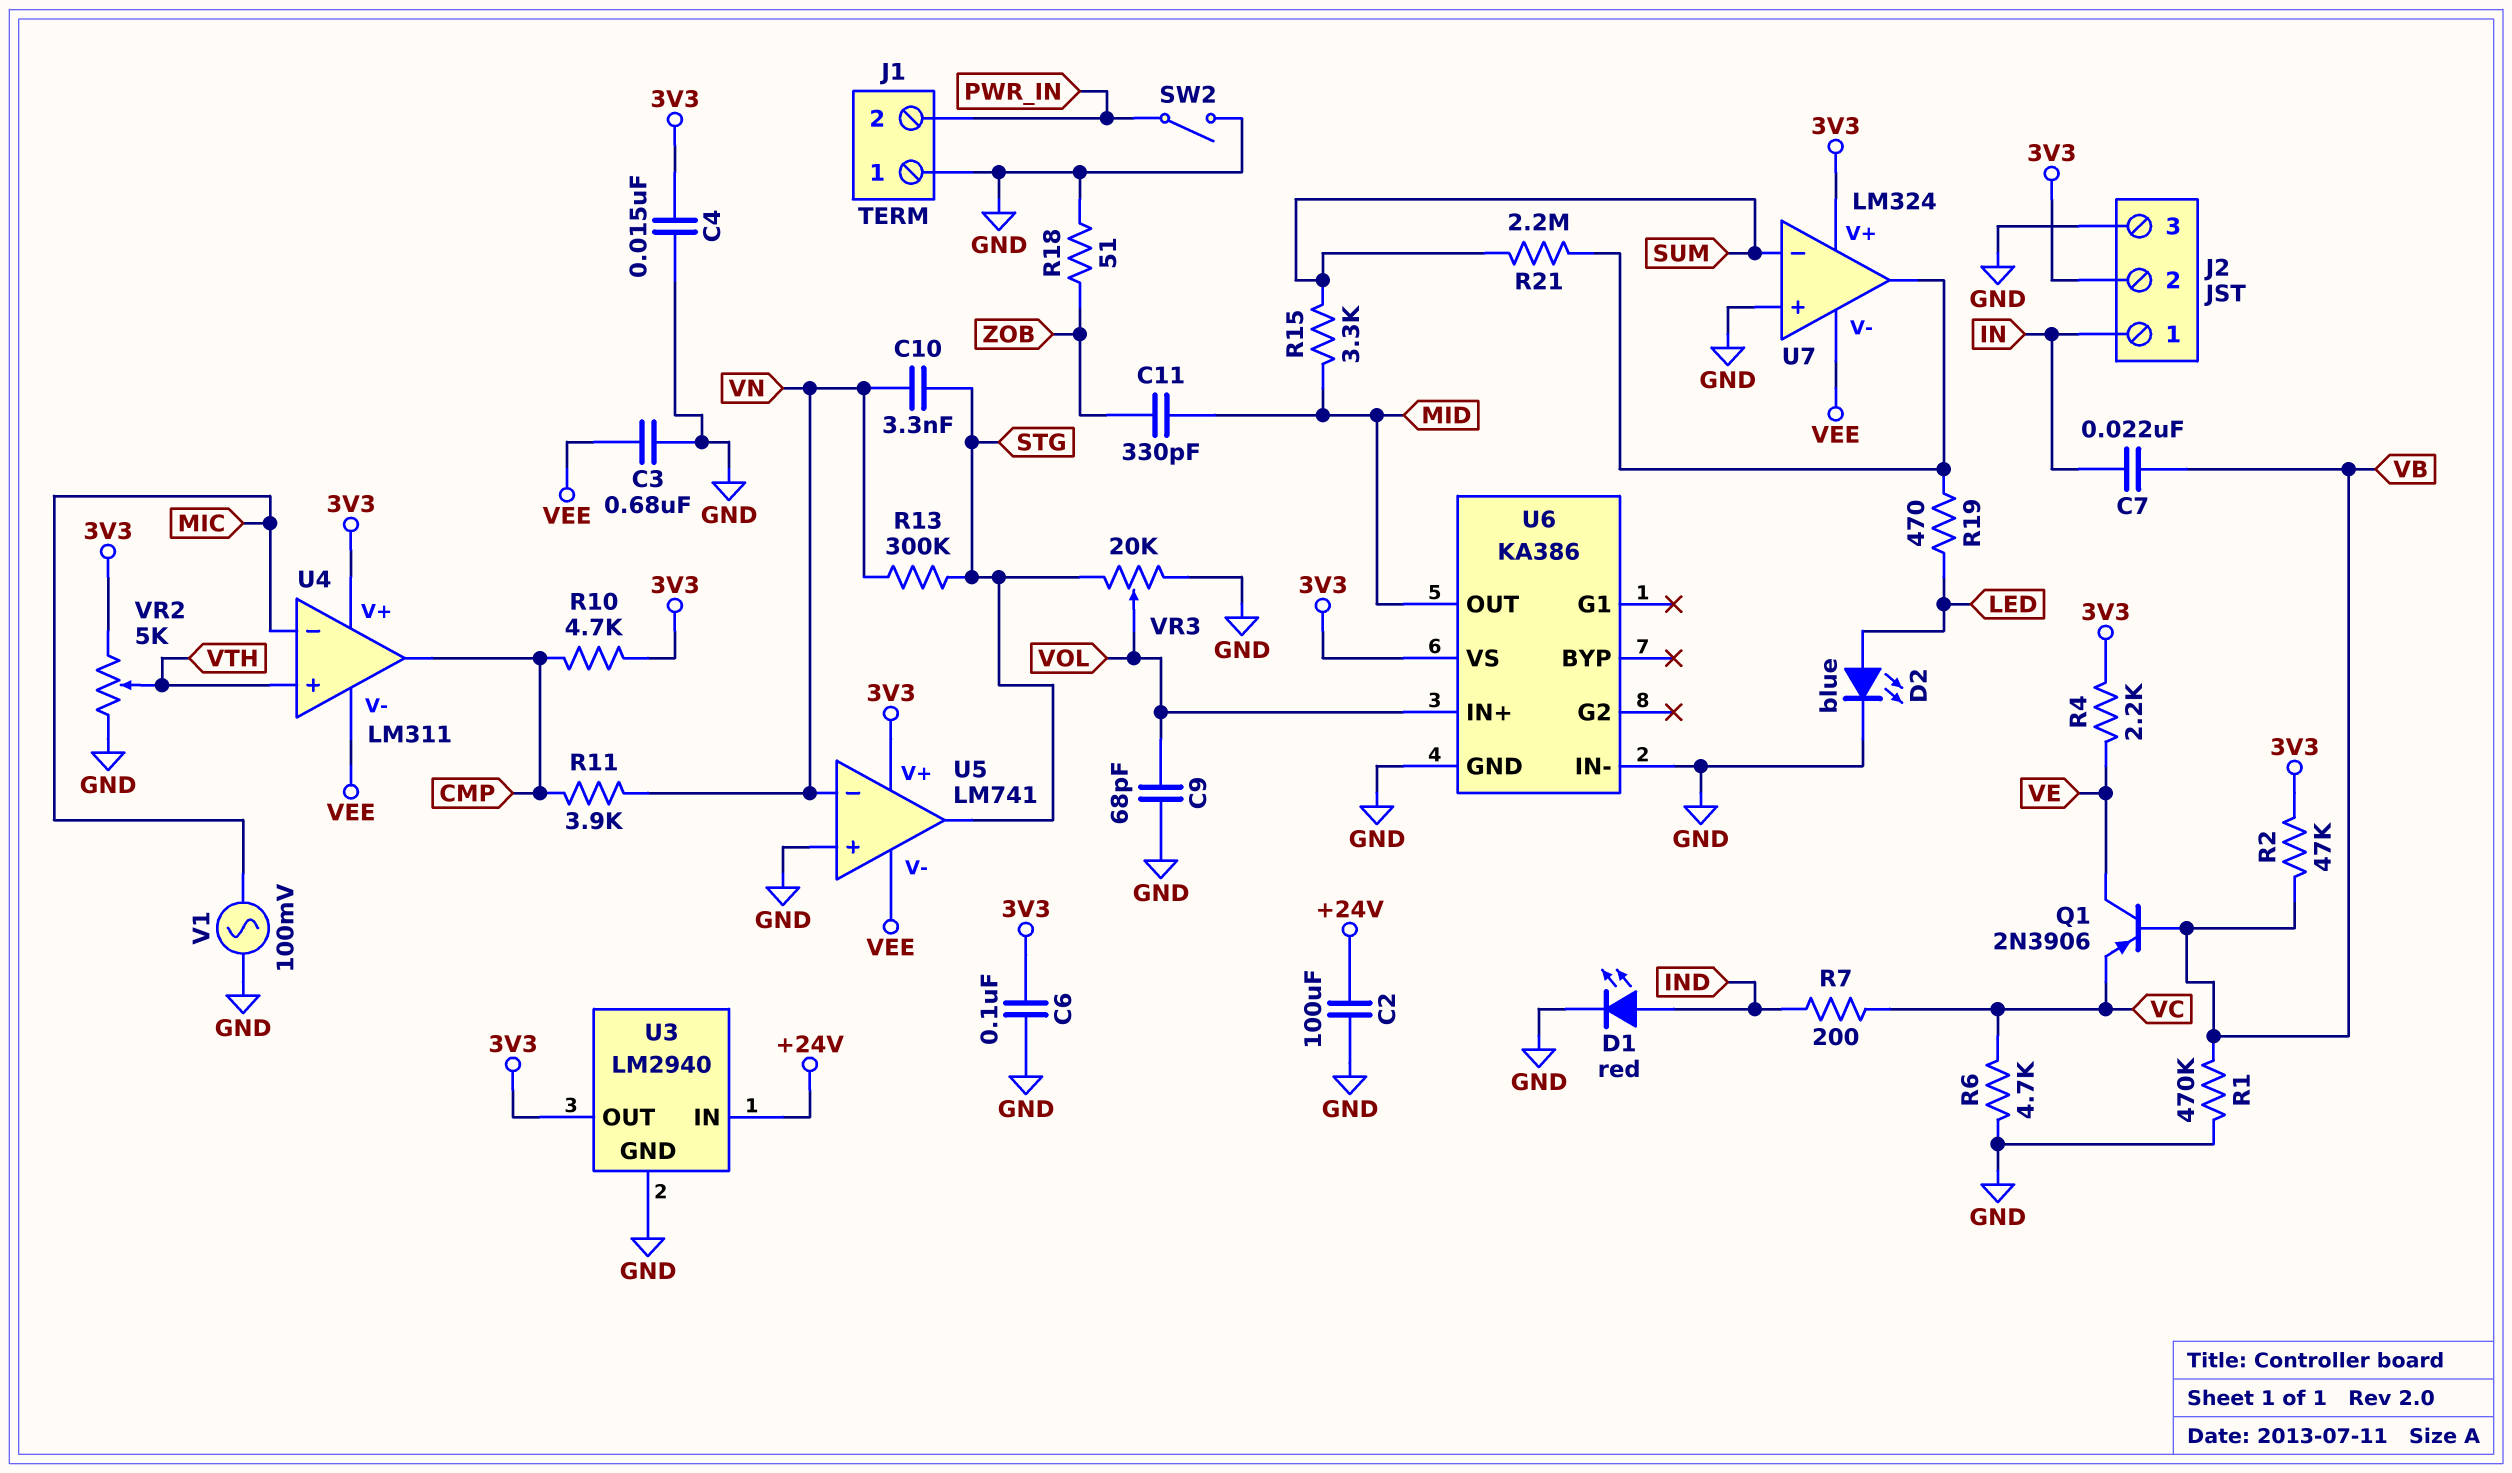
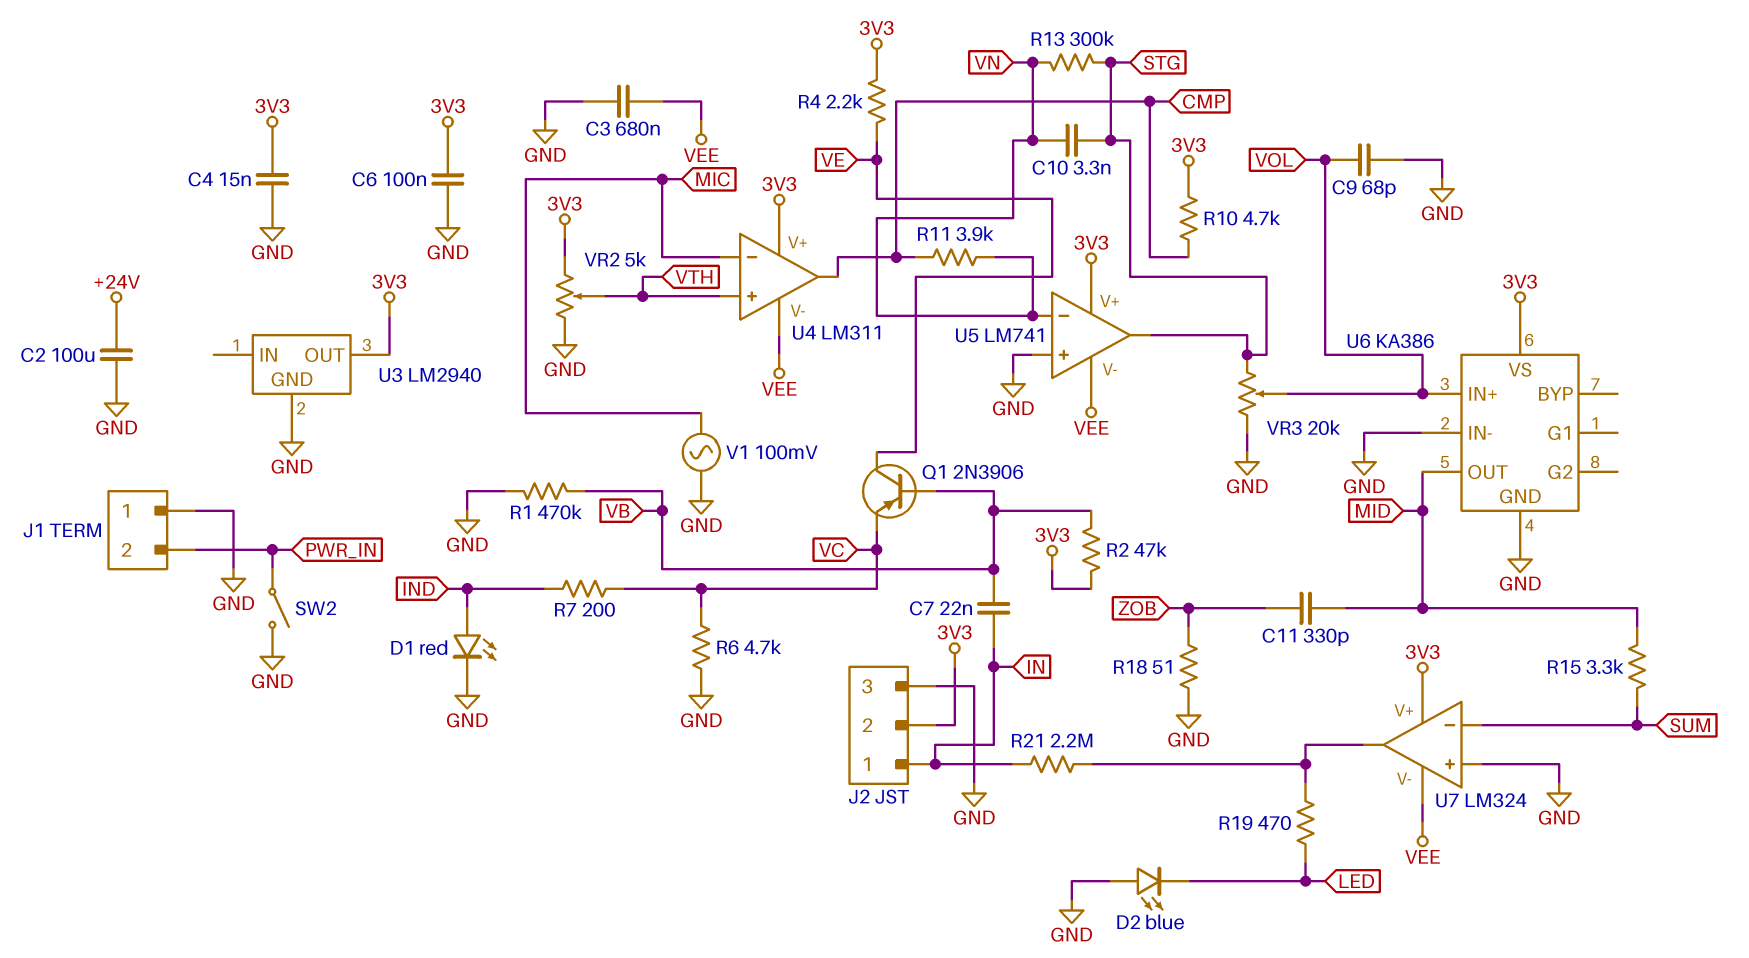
D2: LED blue (A LED, K GND) -> LED blue (A GND, K LED)
R21: 2.2M (SUM, U7/out) -> 2.2M (IN, U7/out)
U3 pin IN: +24V -> none

